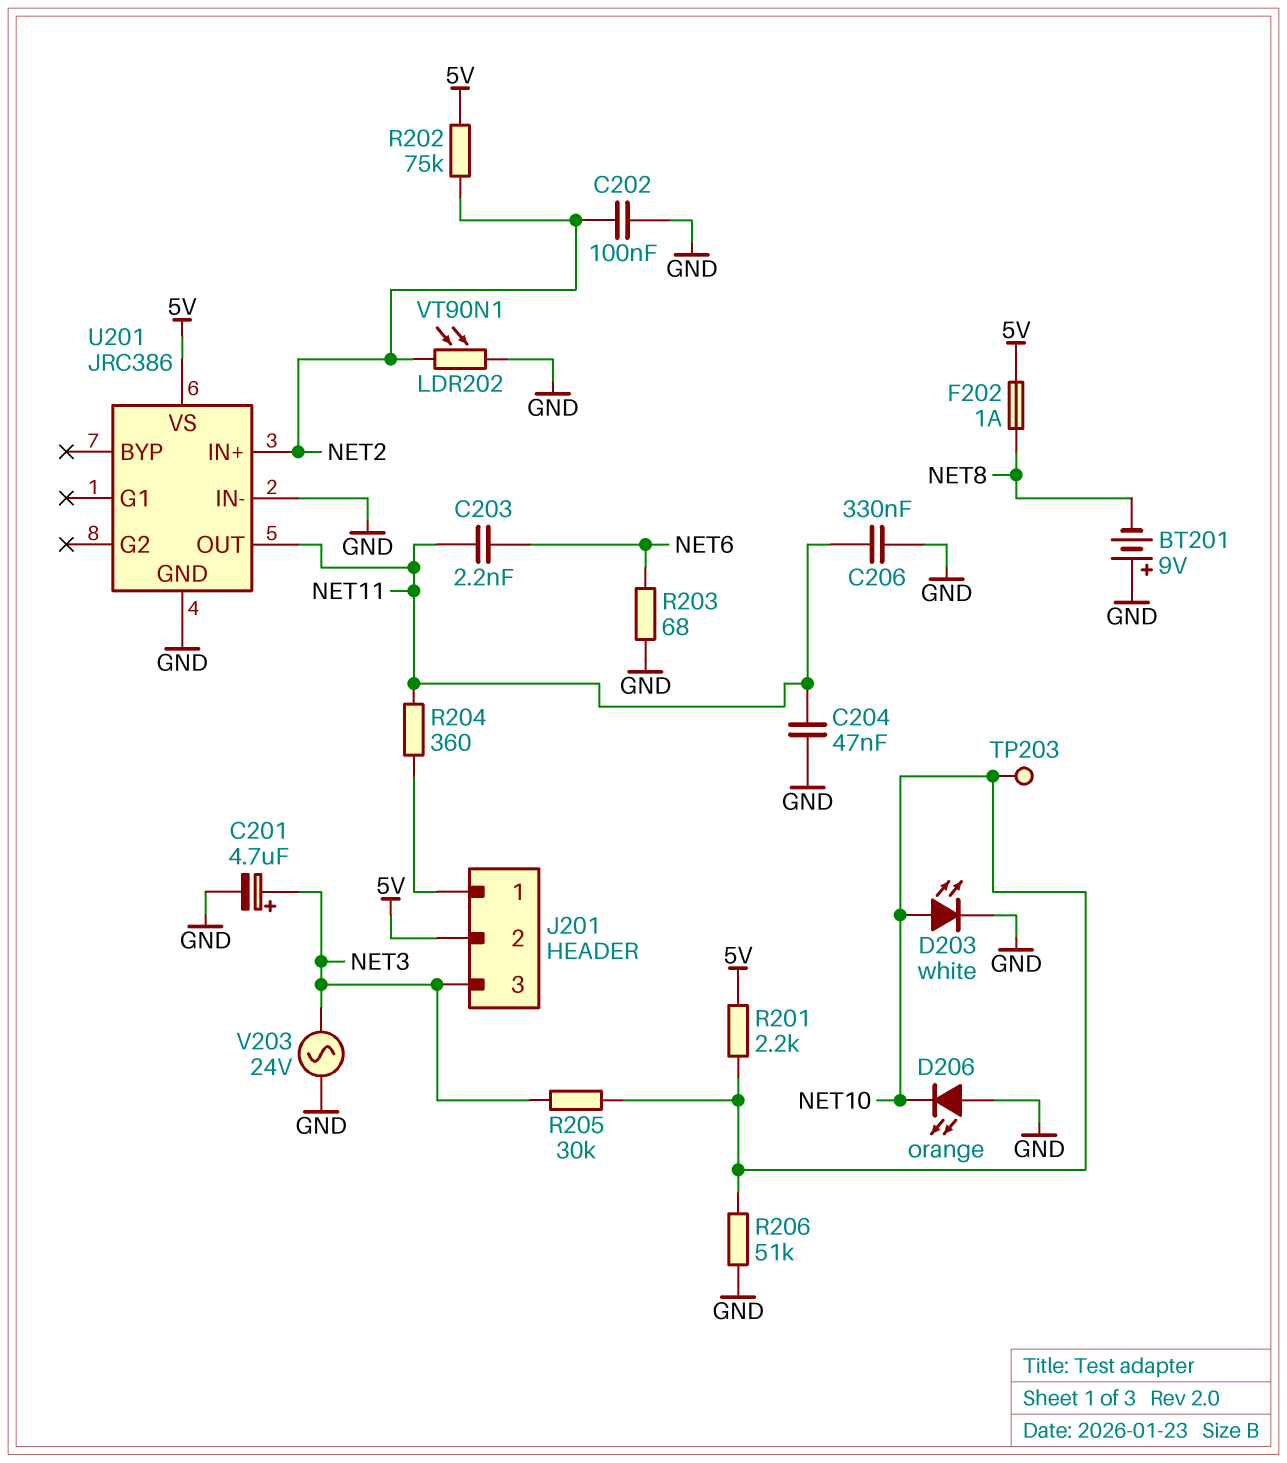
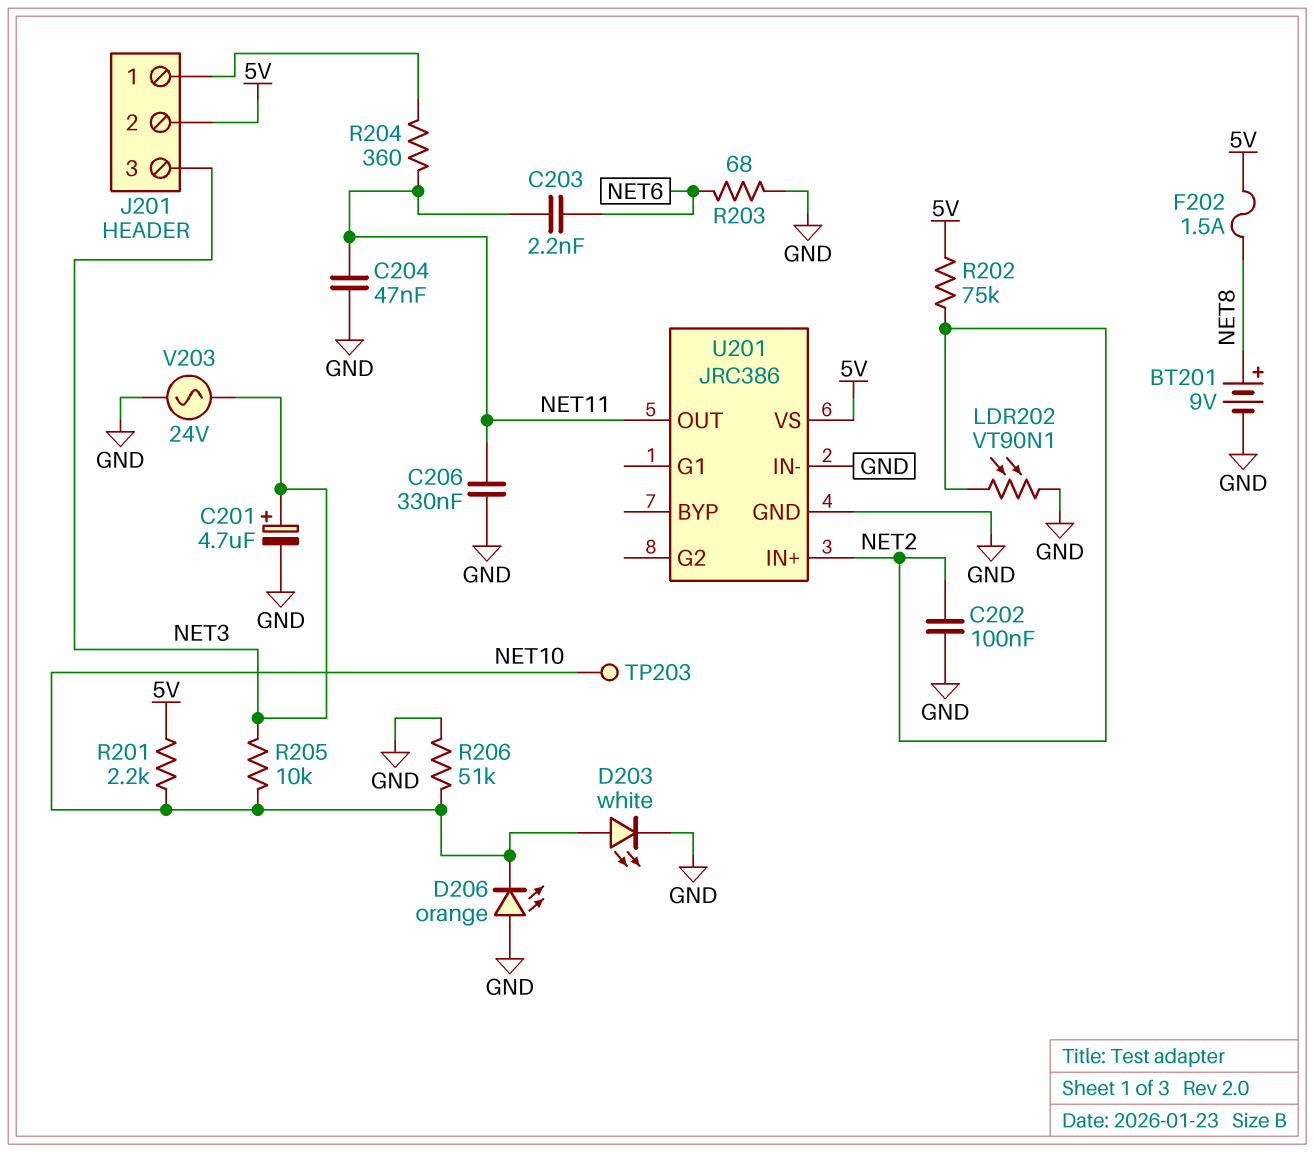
BT201: 9V (plus GND, minus NET8) -> 9V (plus NET8, minus GND)
F202: 1A (5V, NET8) -> 1.5A (5V, NET8)
R205: 30k (NET3, NET10) -> 10k (NET3, NET10)

